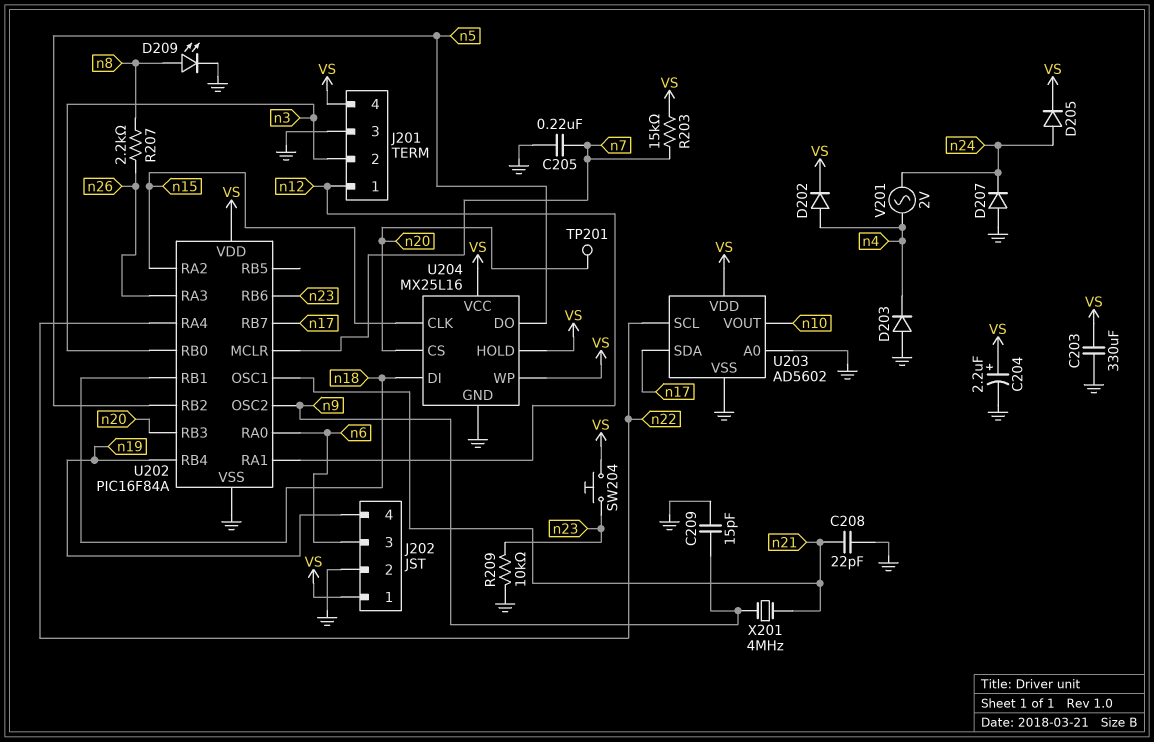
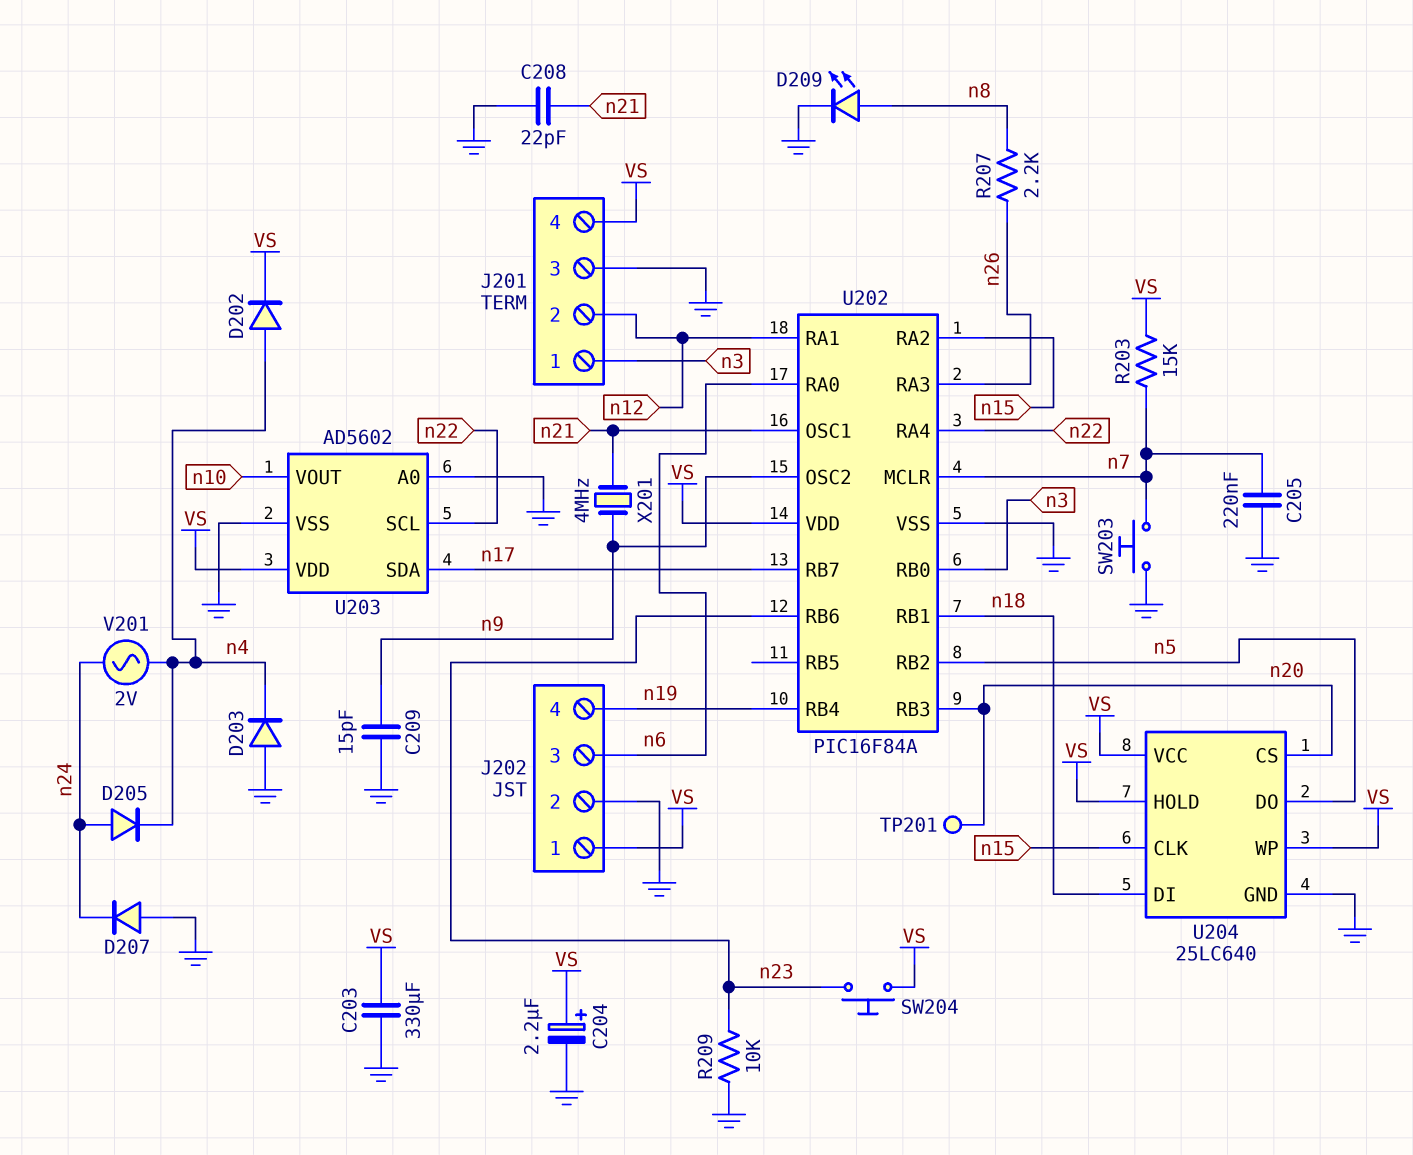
D205: diode (A n24, K VS) -> diode (A n24, K n4)
J201 pin 1: n12 -> n3
J201 pin 2: n3 -> n12
SW203: none -> button (GND, n7)
U204: MX25L16 -> 25LC640

